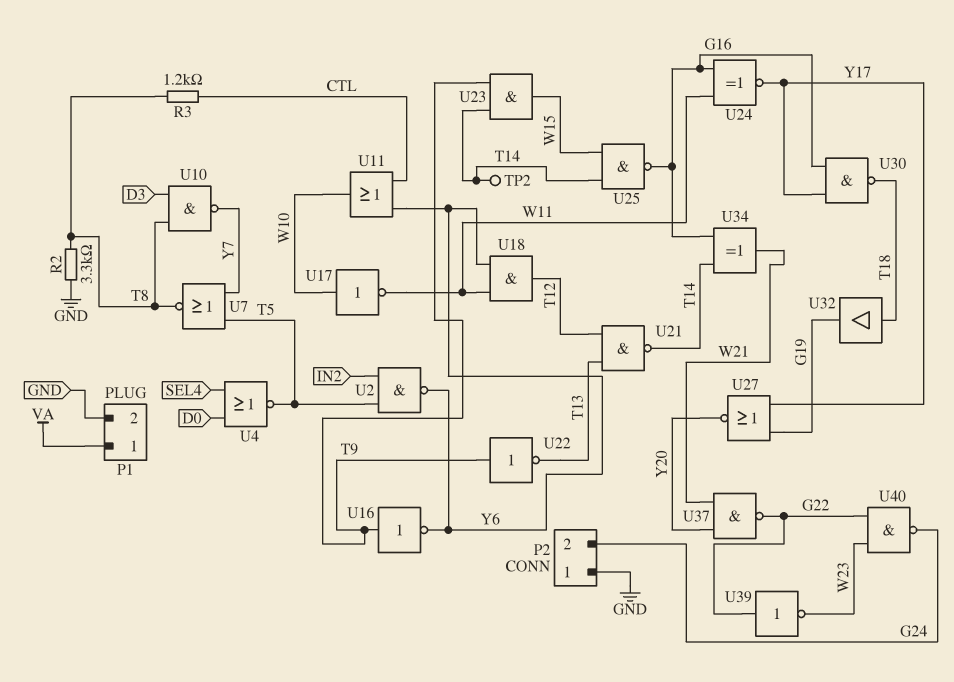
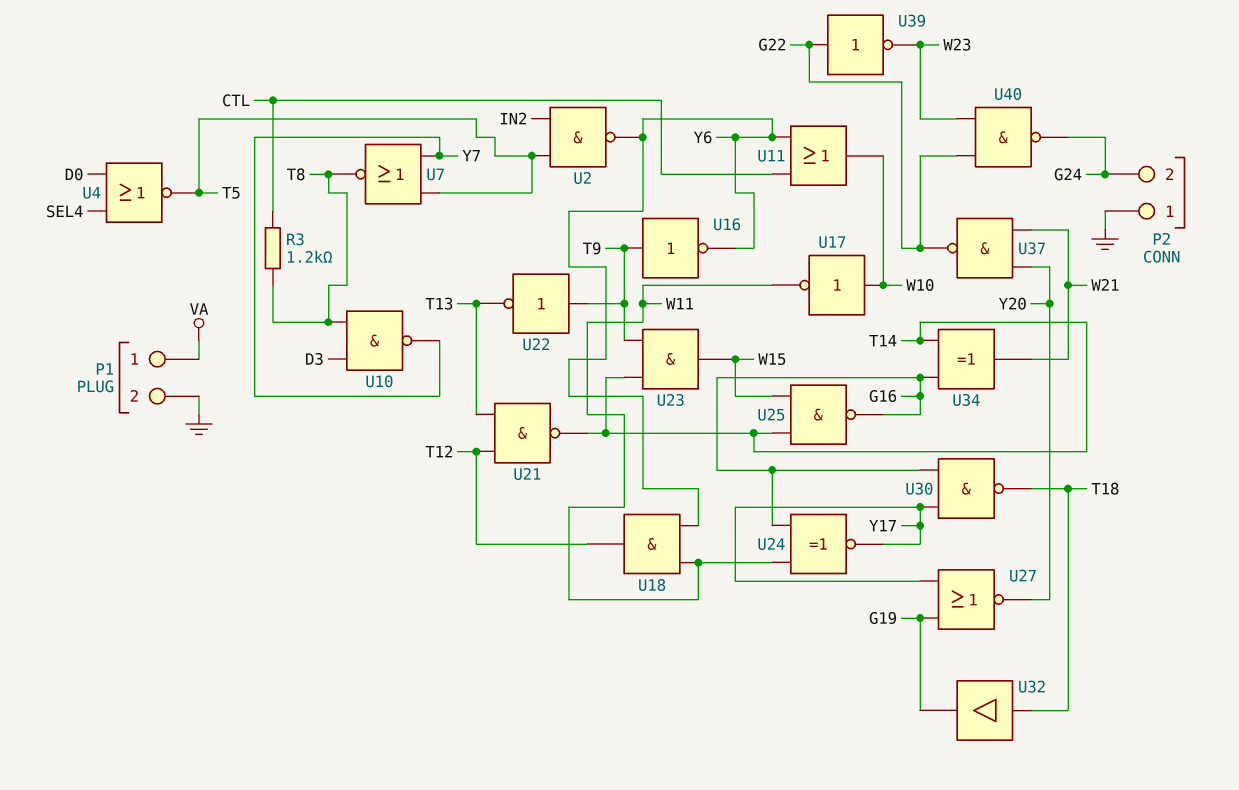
R2: 3.3k (GND, T8) -> none
TP2: test point (T14) -> none

